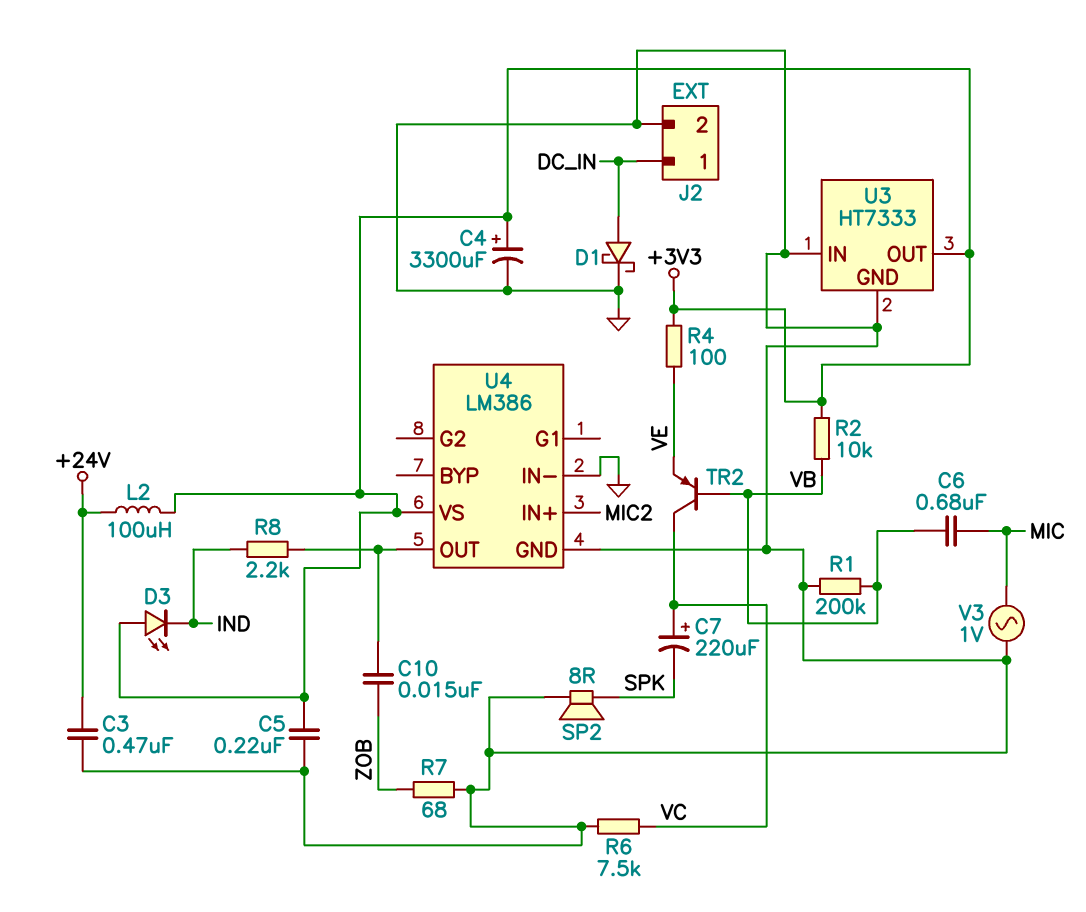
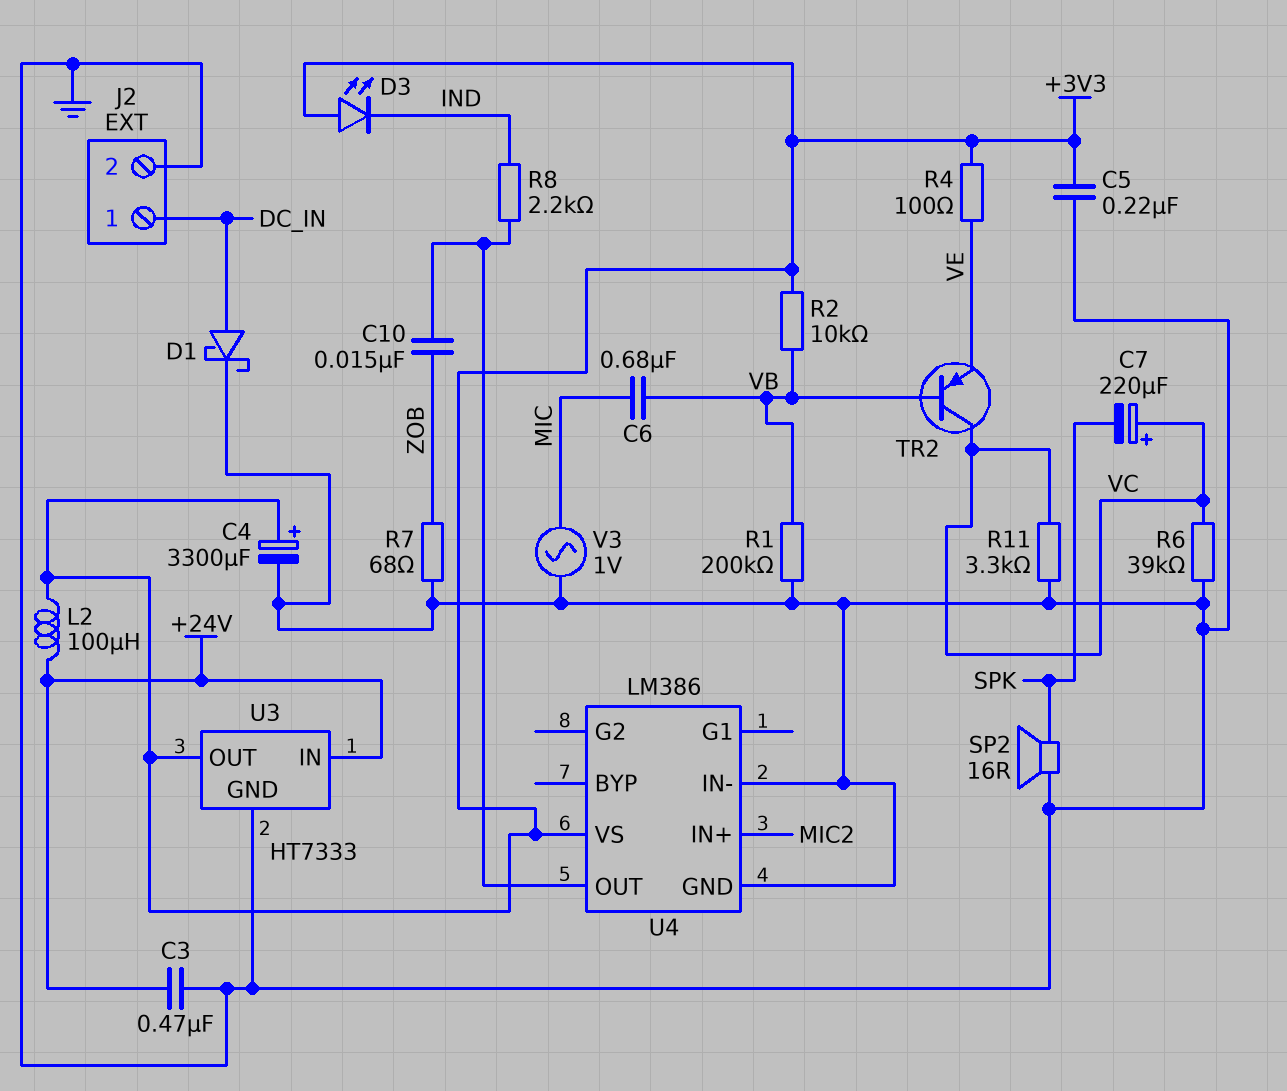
R6: 7.5k (GND, VC) -> 39k (GND, VC)
R11: none -> 3.3k (GND, VC)
SP2: speaker 8R (GND, SPK) -> speaker 16R (GND, SPK)
U3 pin IN: GND -> +24V

